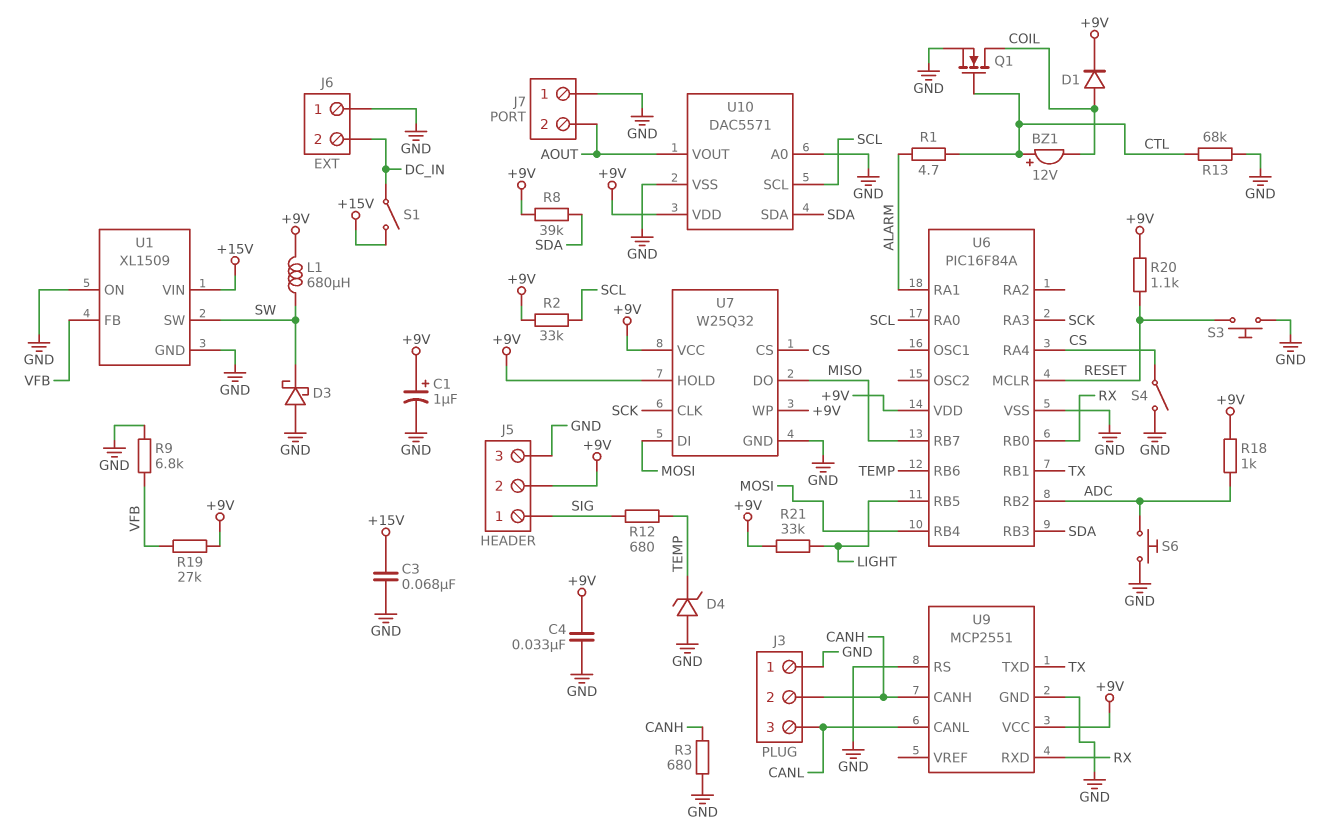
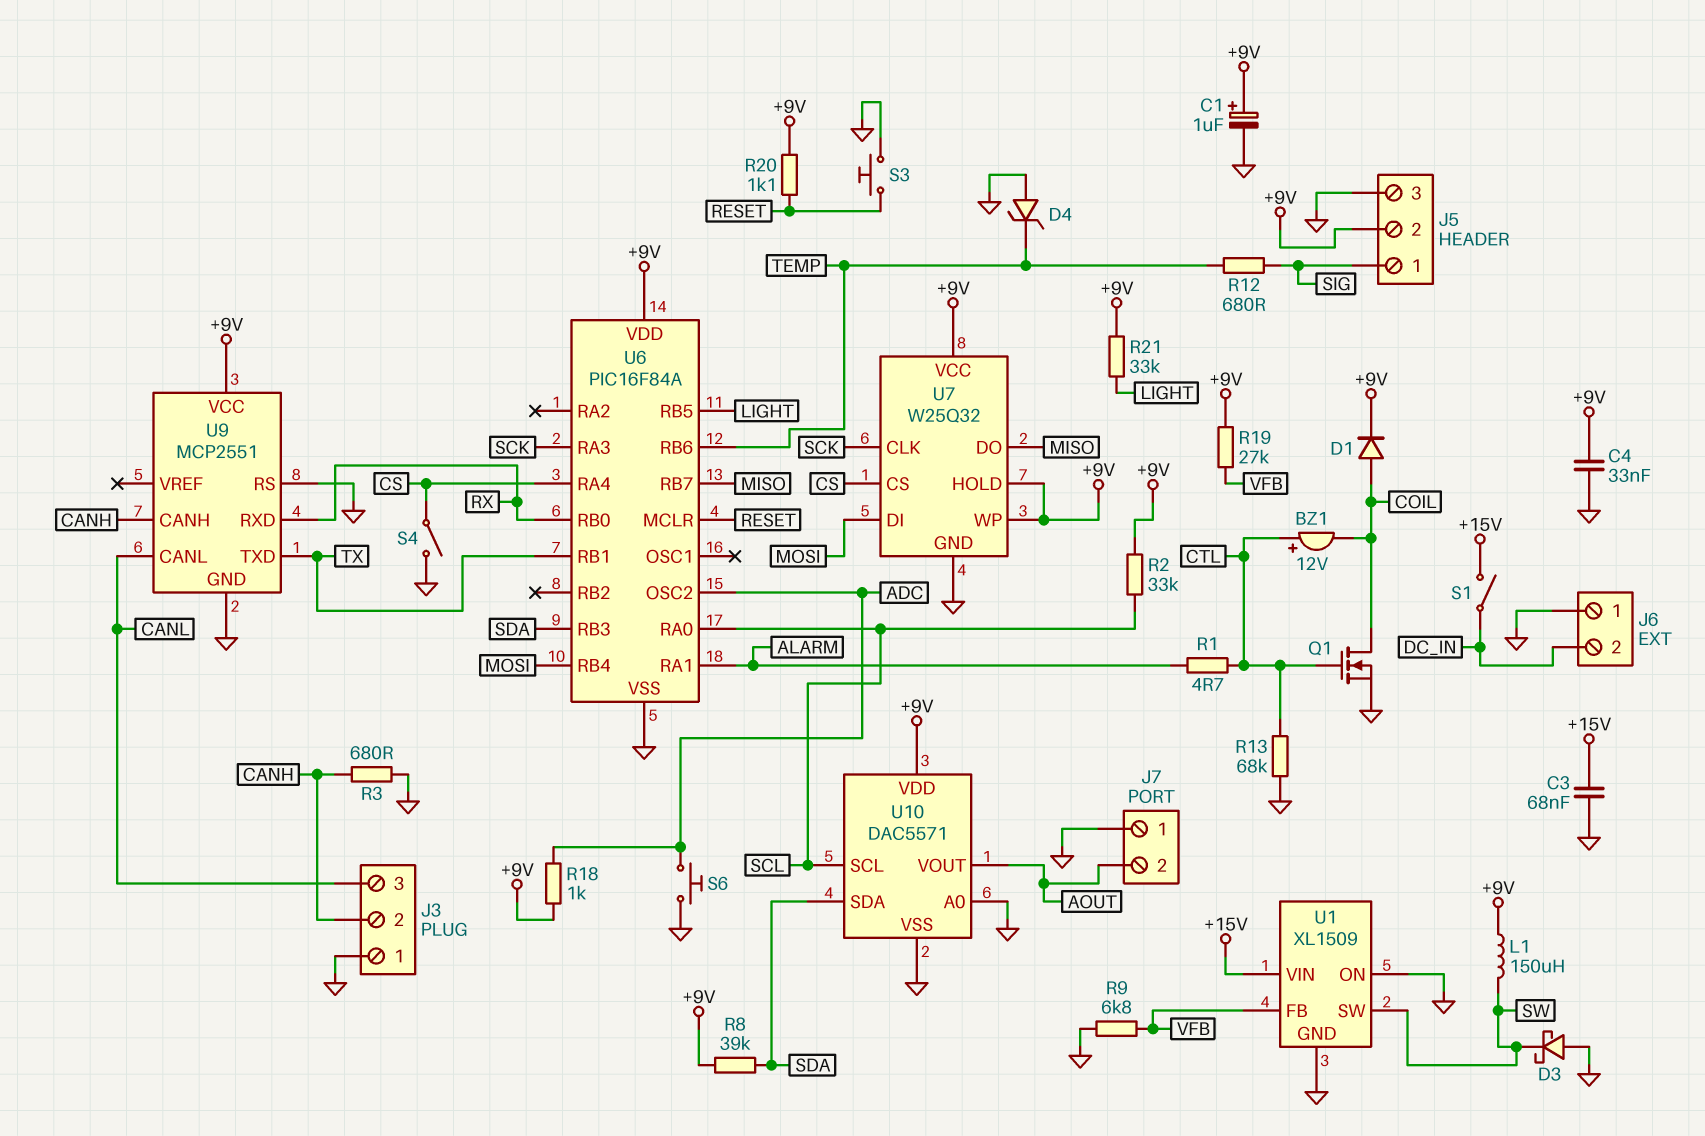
L1: 680uH (+9V, SW) -> 150uH (+9V, SW)
U6 pin OSC2: none -> ADC
U6 pin RB2: ADC -> none

